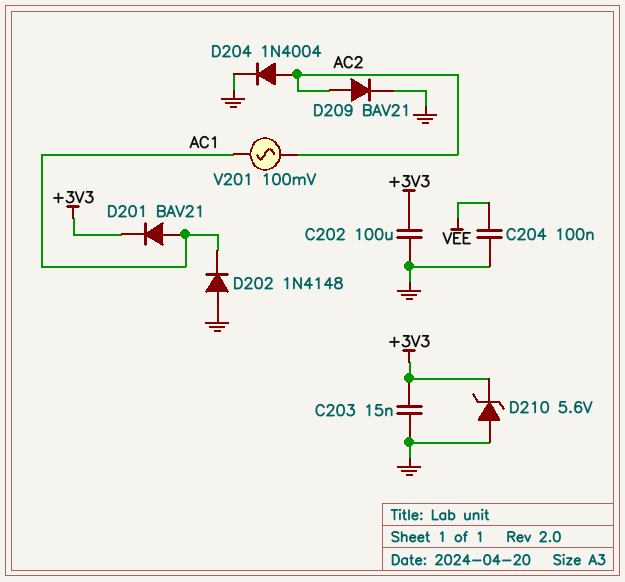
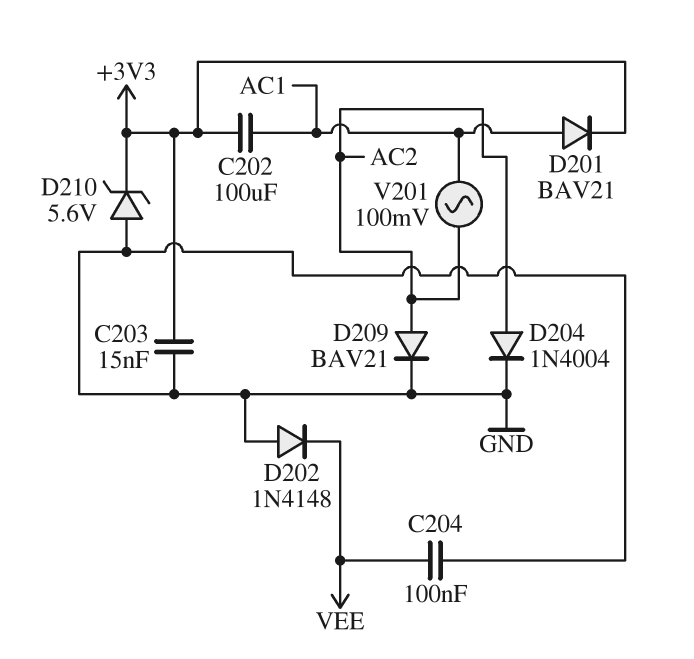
C202: 100uF (+3V3, GND) -> 100uF (+3V3, AC1)
D202: diode 1N4148 (A GND, K AC1) -> diode 1N4148 (A GND, K VEE)

